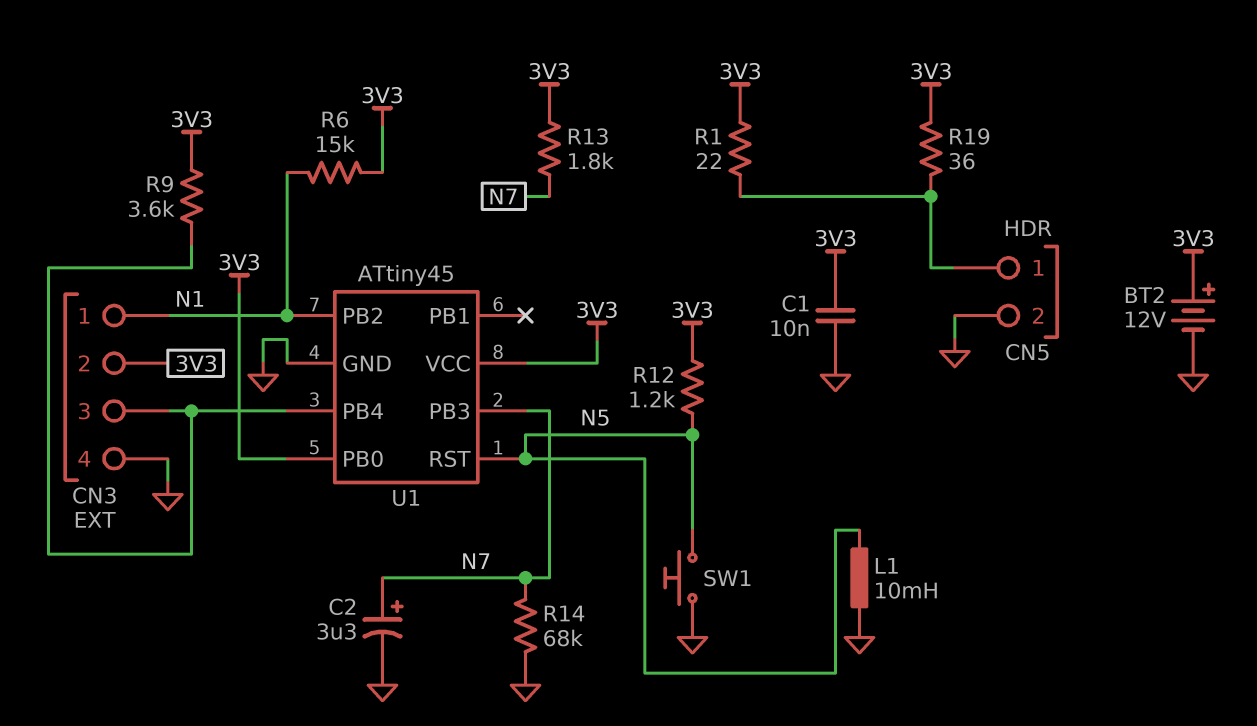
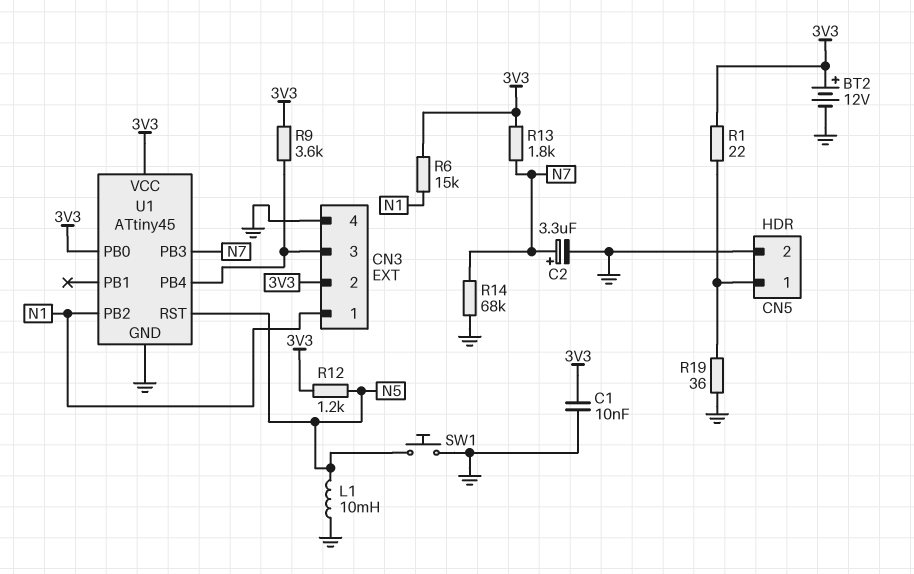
R19: 36 (3V3, CN5/1) -> 36 (CN5/1, GND)

